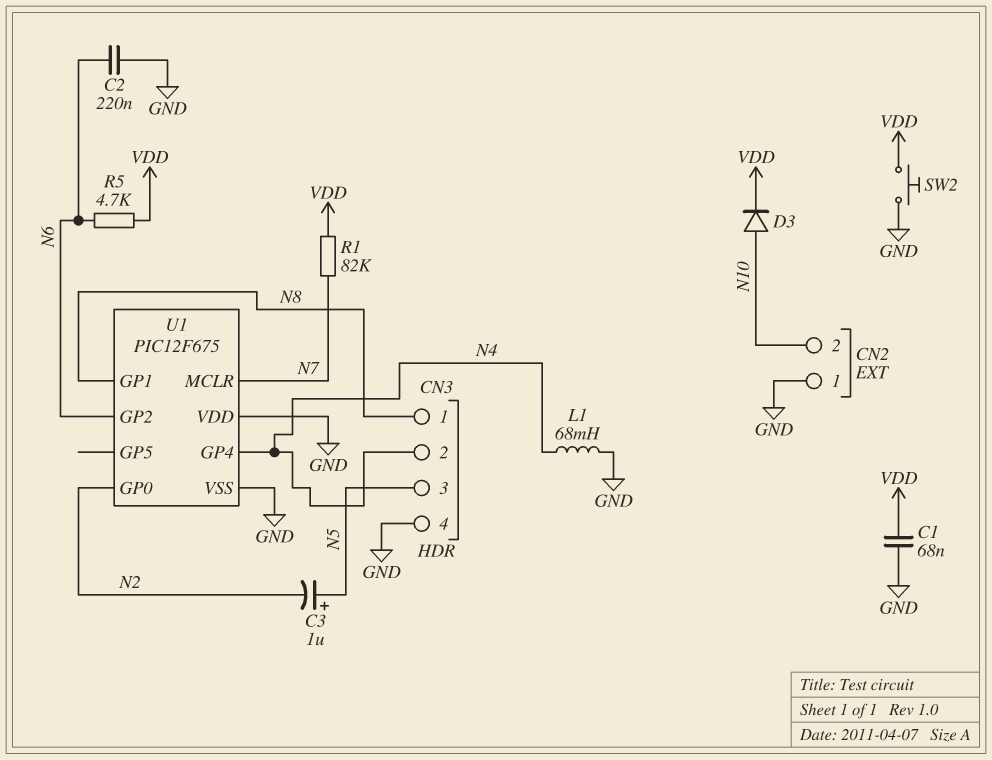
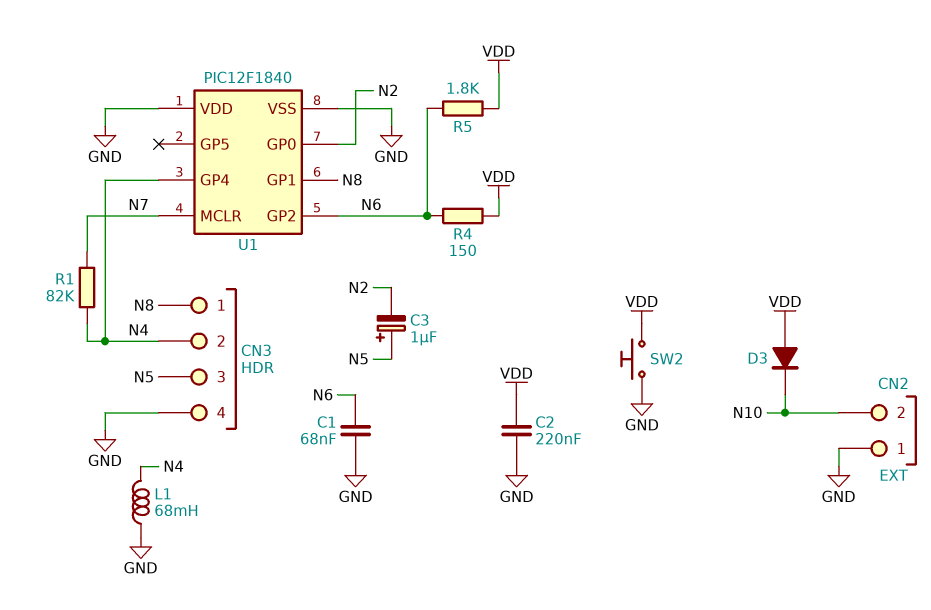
C1: 68nF (GND, VDD) -> 68nF (GND, N6)
C2: 220nF (GND, N6) -> 220nF (GND, VDD)
D3: diode (A N10, K VDD) -> diode (A VDD, K N10)
R1: 82k (N7, VDD) -> 82k (N4, N7)
R4: none -> 150 (N6, VDD)
R5: 4.7k (N6, VDD) -> 1.8k (N6, VDD)
U1: PIC12F675 -> PIC12F1840

